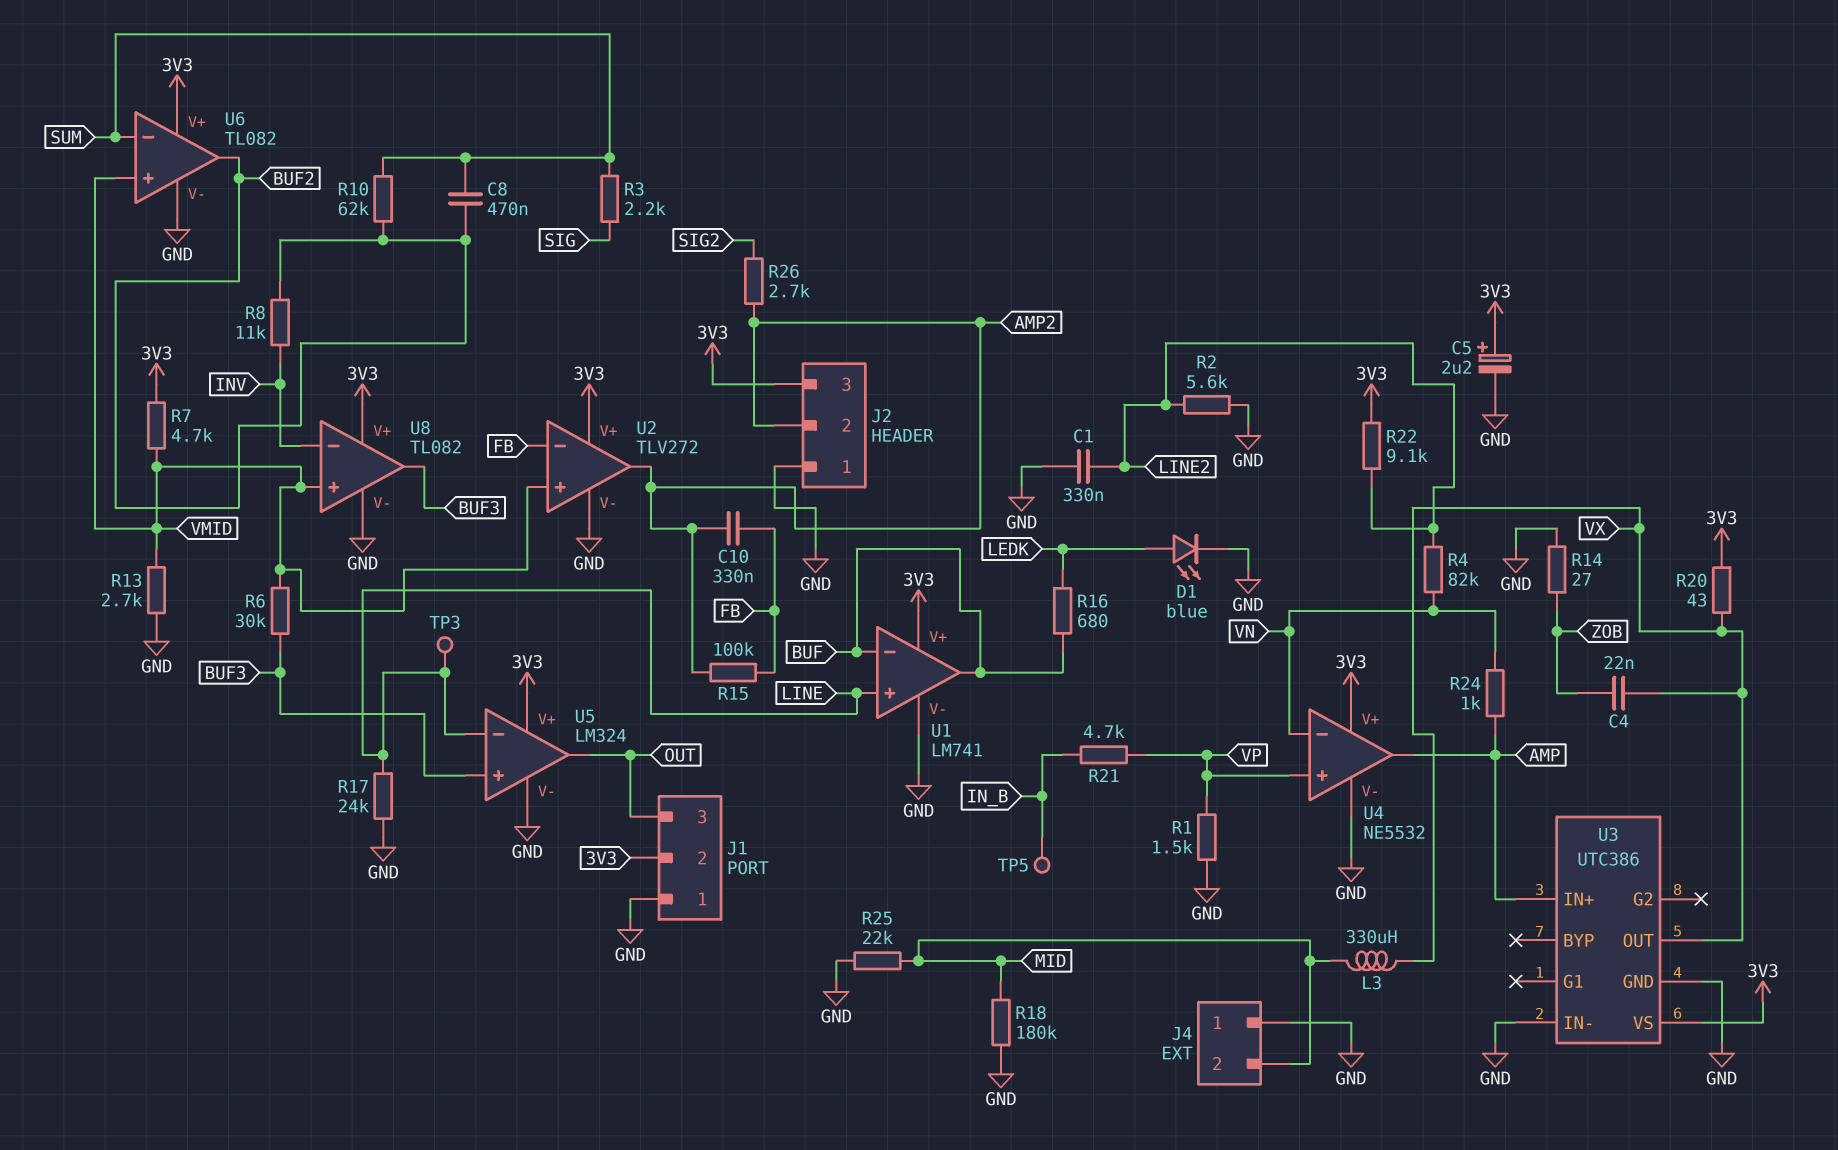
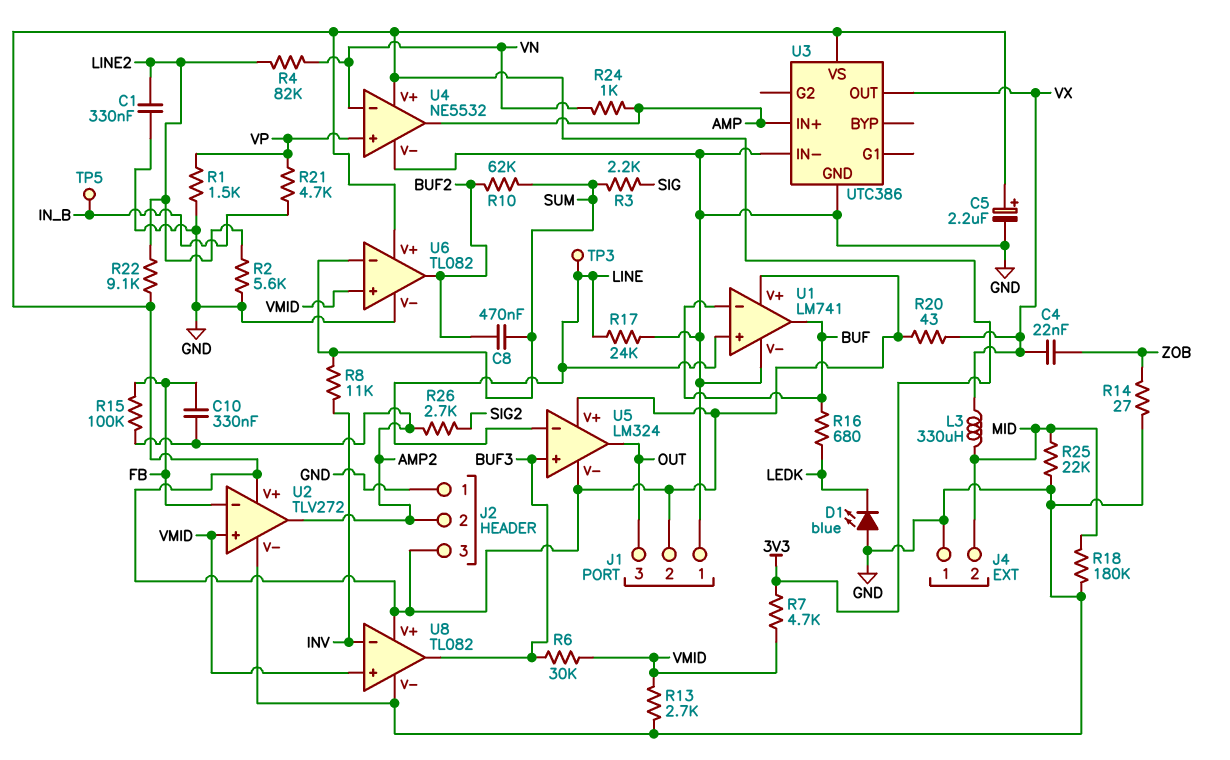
D1: LED blue (A LEDK, K GND) -> LED blue (A GND, K LEDK)
R8: 11k (BUF2, INV) -> 11k (INV, SUM)
U5 pin V-: GND -> 3V3

